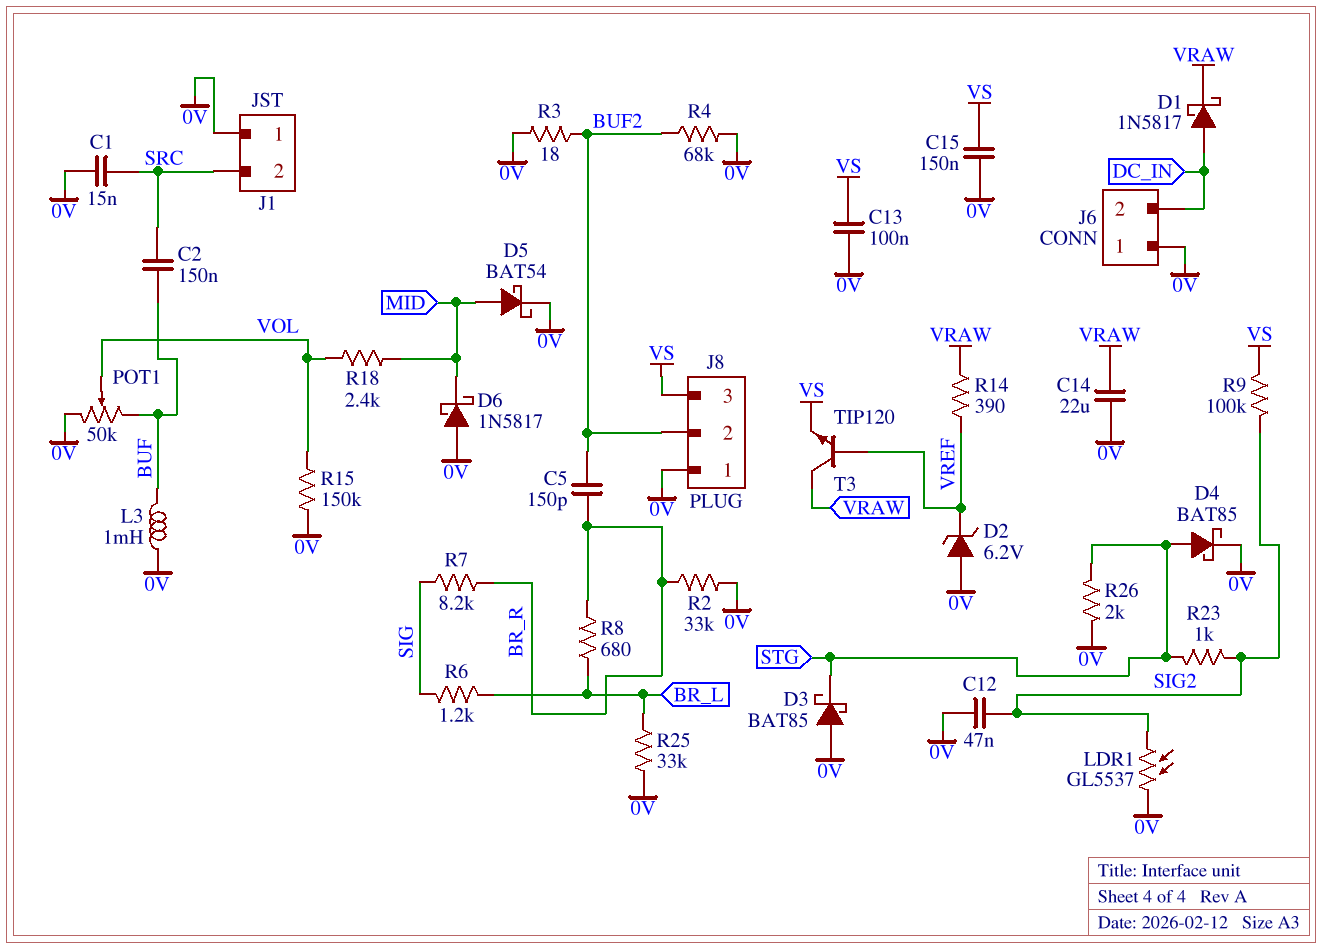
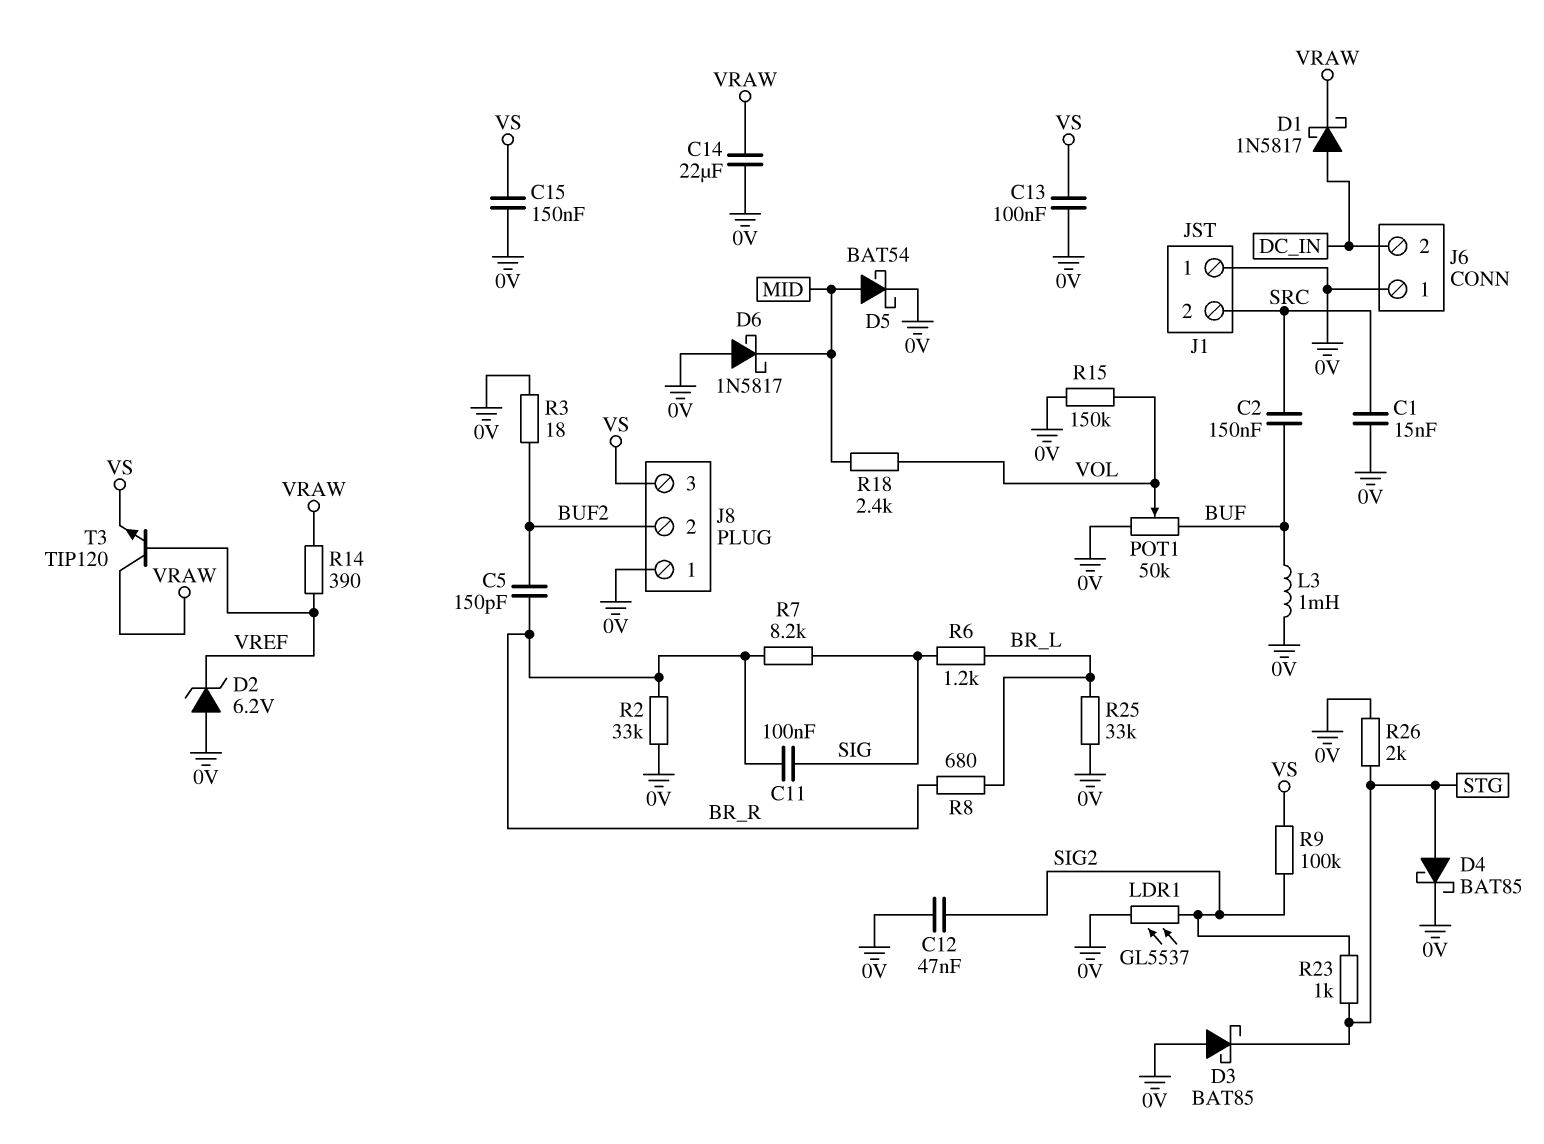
C11: none -> 100nF (BR_R, SIG)
R4: 68k (0V, BUF2) -> none

